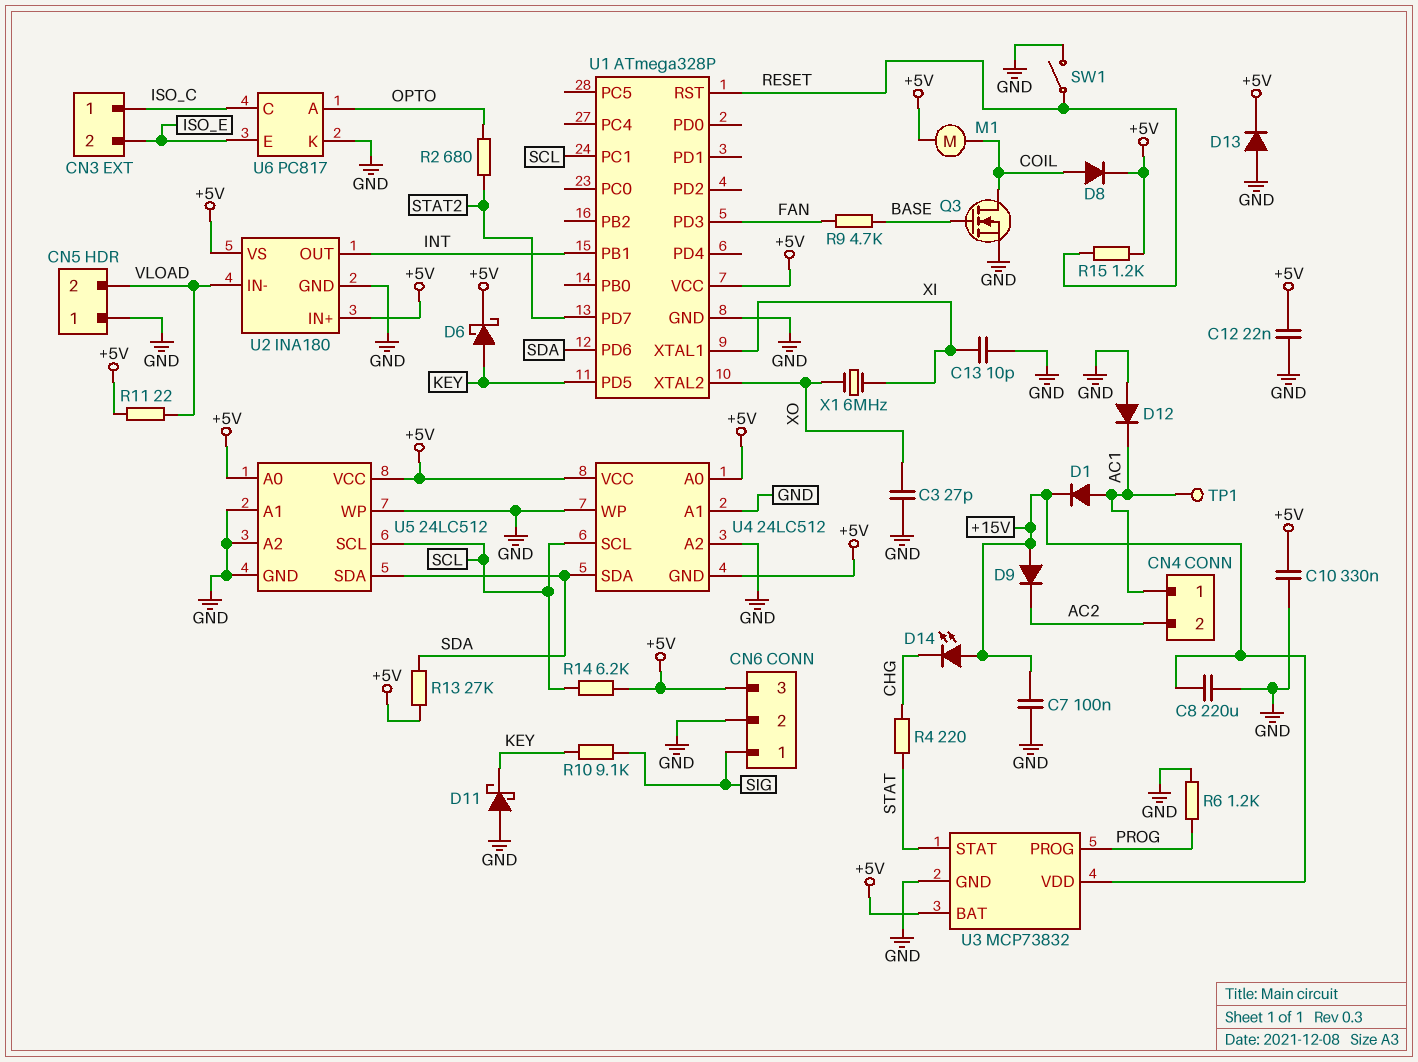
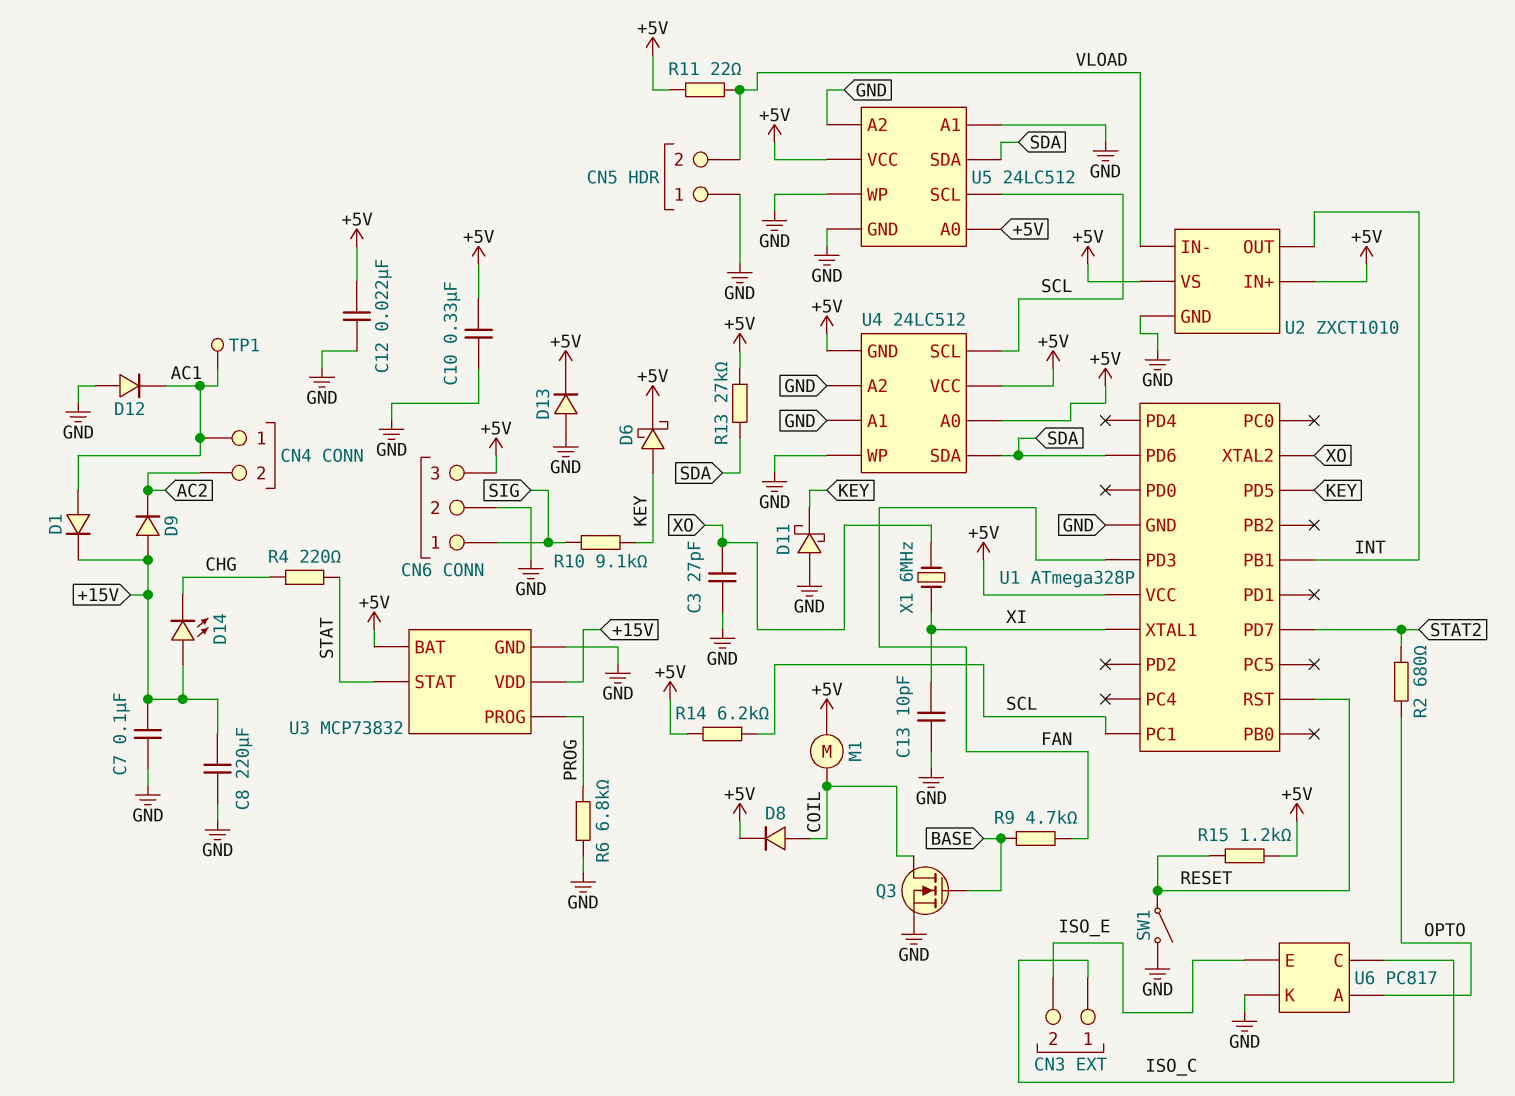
R6: 1.2k (GND, PROG) -> 6.8k (GND, PROG)
U2: INA180 -> ZXCT1010

